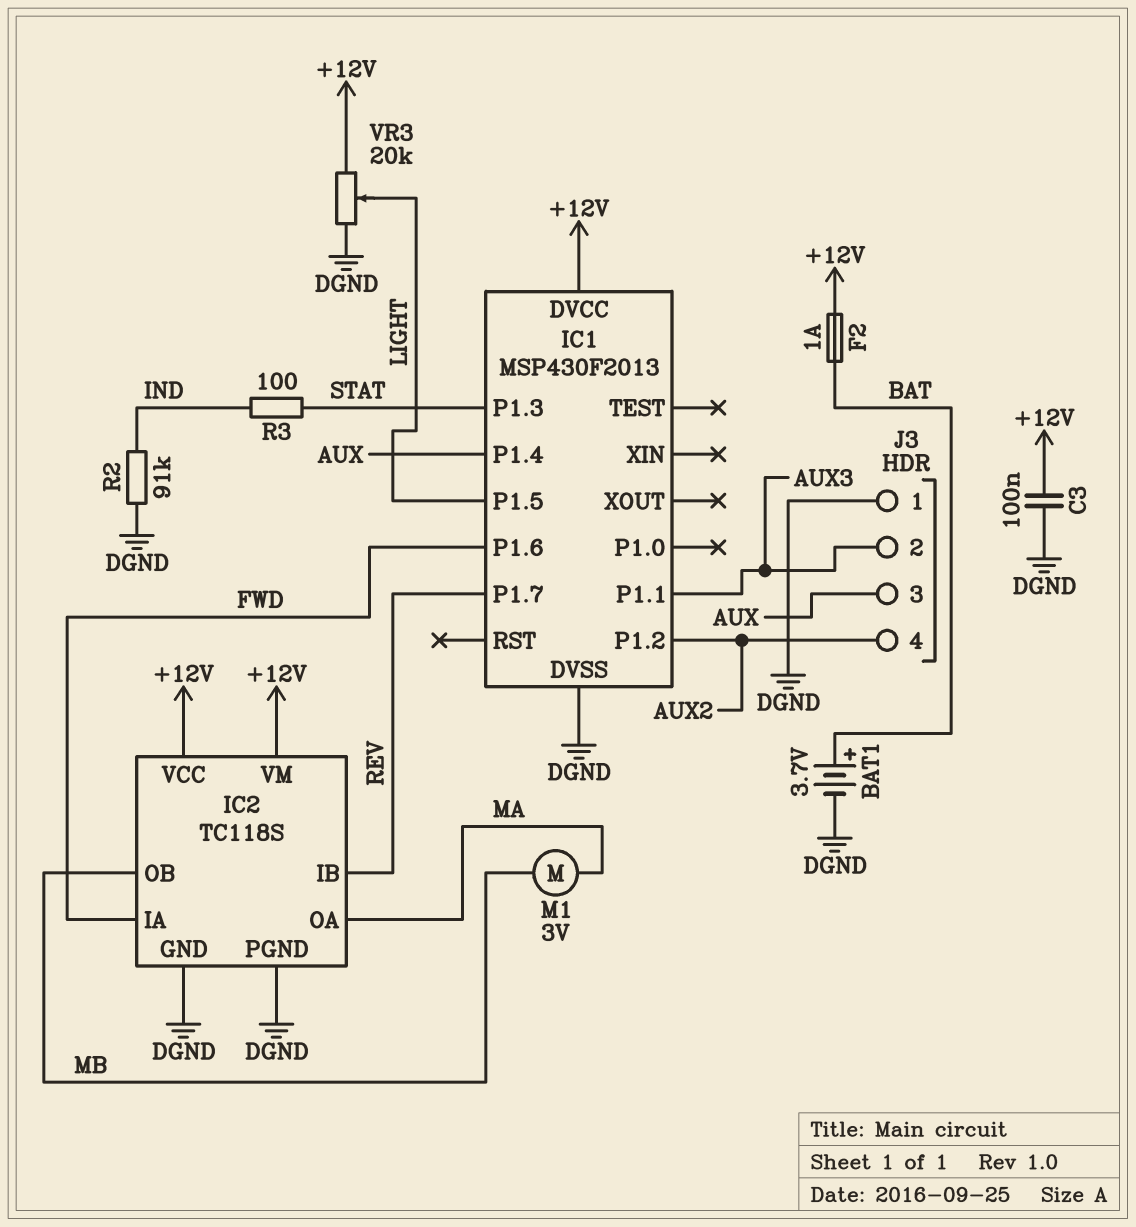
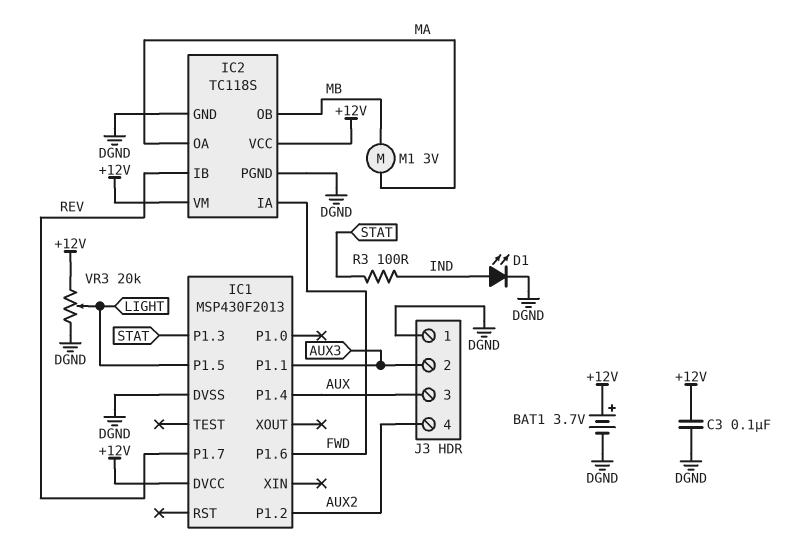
BAT1: 3.7V (plus BAT, minus DGND) -> 3.7V (plus +12V, minus DGND)
D1: none -> LED (A IND, K DGND)
F2: 1A (+12V, BAT) -> none
R2: 91k (DGND, IND) -> none

